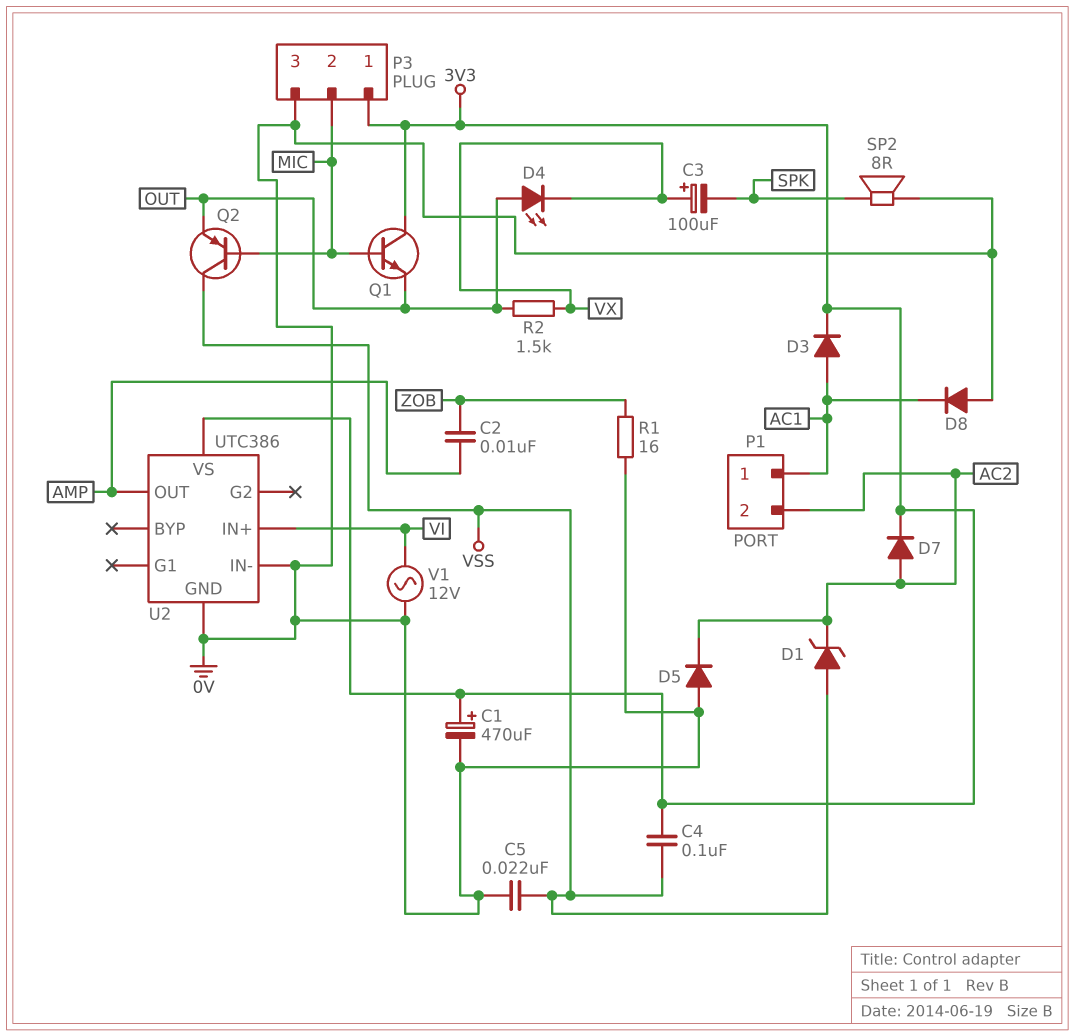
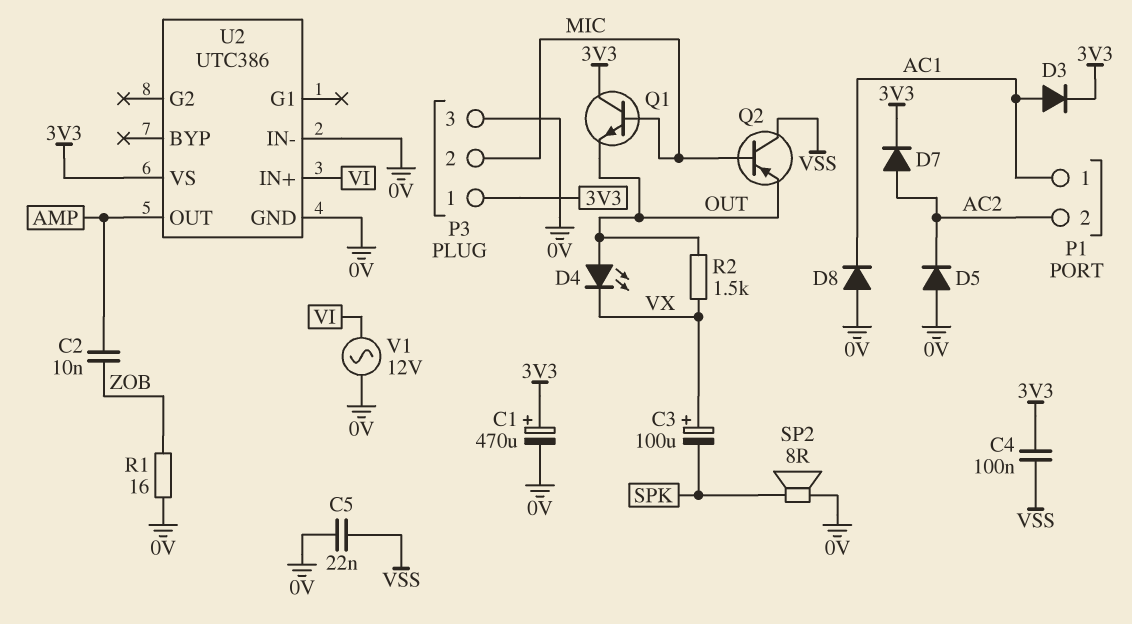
D1: zener (A VSS, K AC2) -> none

